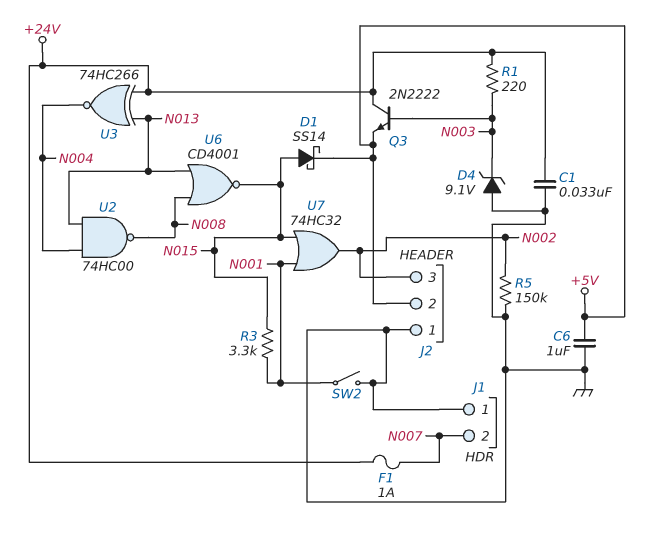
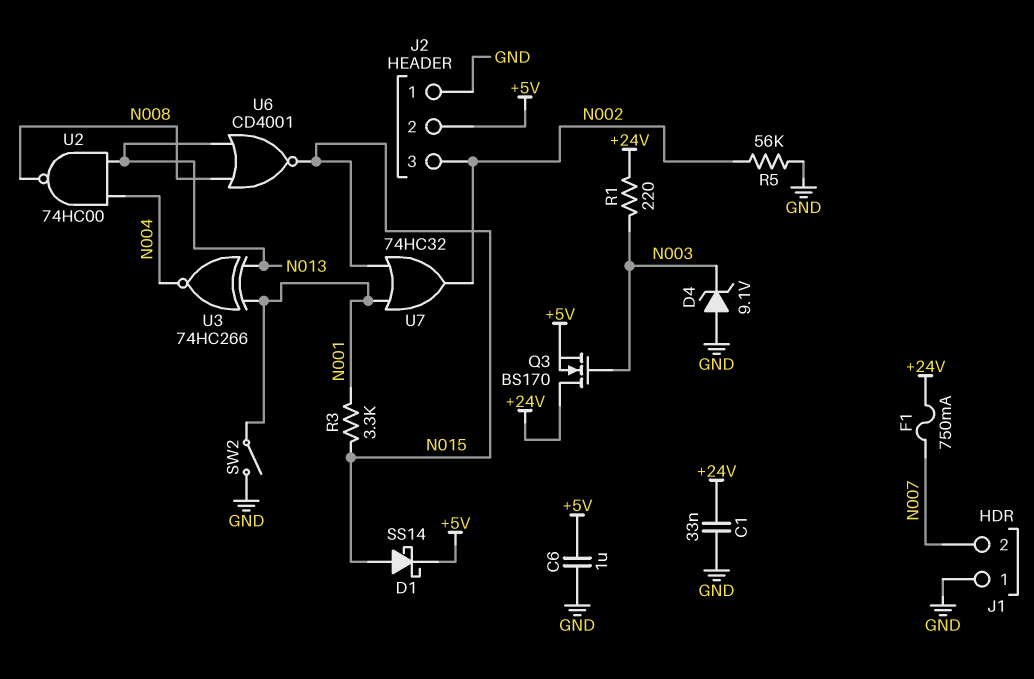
F1: 1A (+24V, N007) -> 750mA (+24V, N007)
Q3: NPN 2N2222 (B N003, C +24V, E +5V) -> NMOS BS170 (G N003, D +24V, S +5V)
R5: 150k (GND, N002) -> 56k (GND, N002)
U3: XNOR 74HC266 (in +24V, in N013, out N004) -> XNOR 74HC266 (in N001, in N013, out N004)

